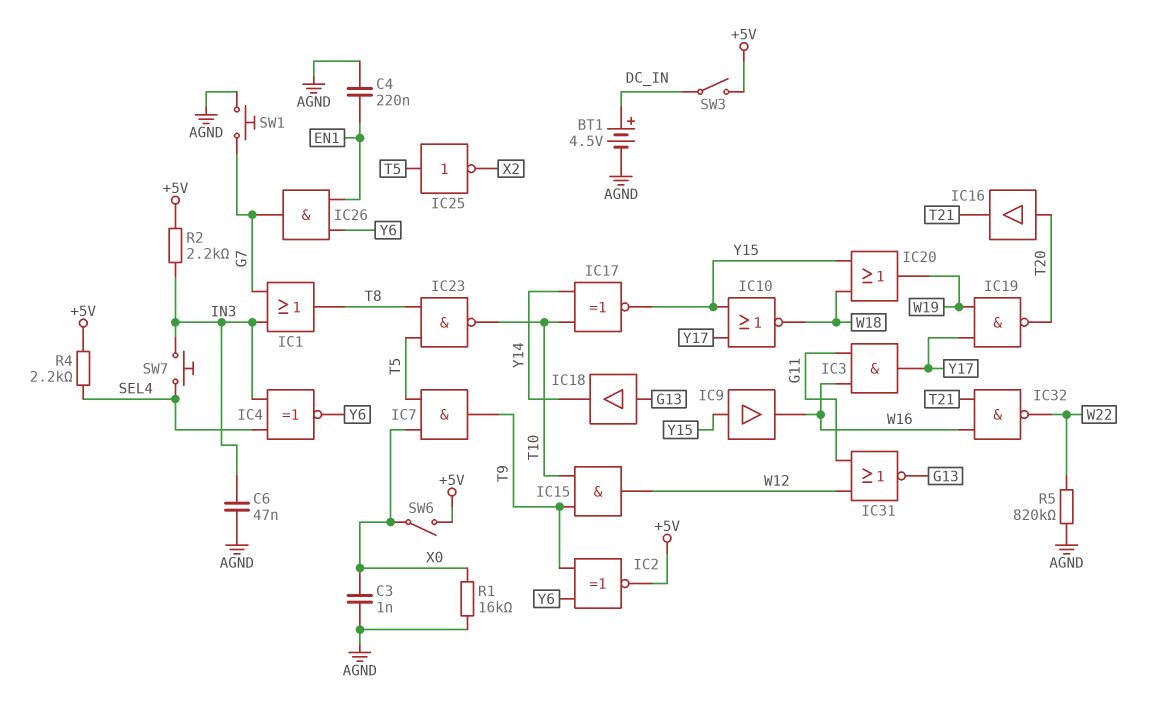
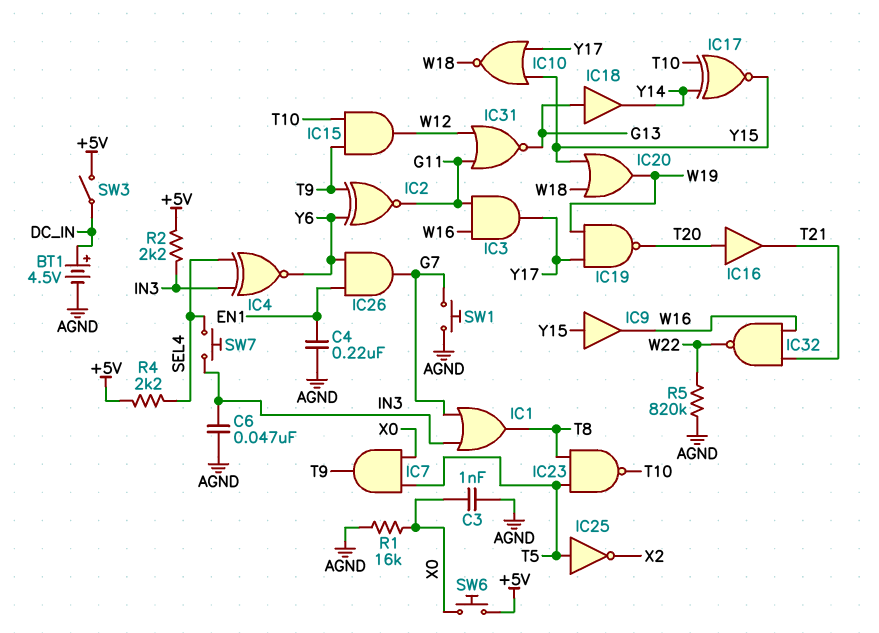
IC2: XNOR (in T9, in Y6, out +5V) -> XNOR (in T9, in Y6, out G11)
SW6: switch (+5V, X0) -> button (+5V, X0)

